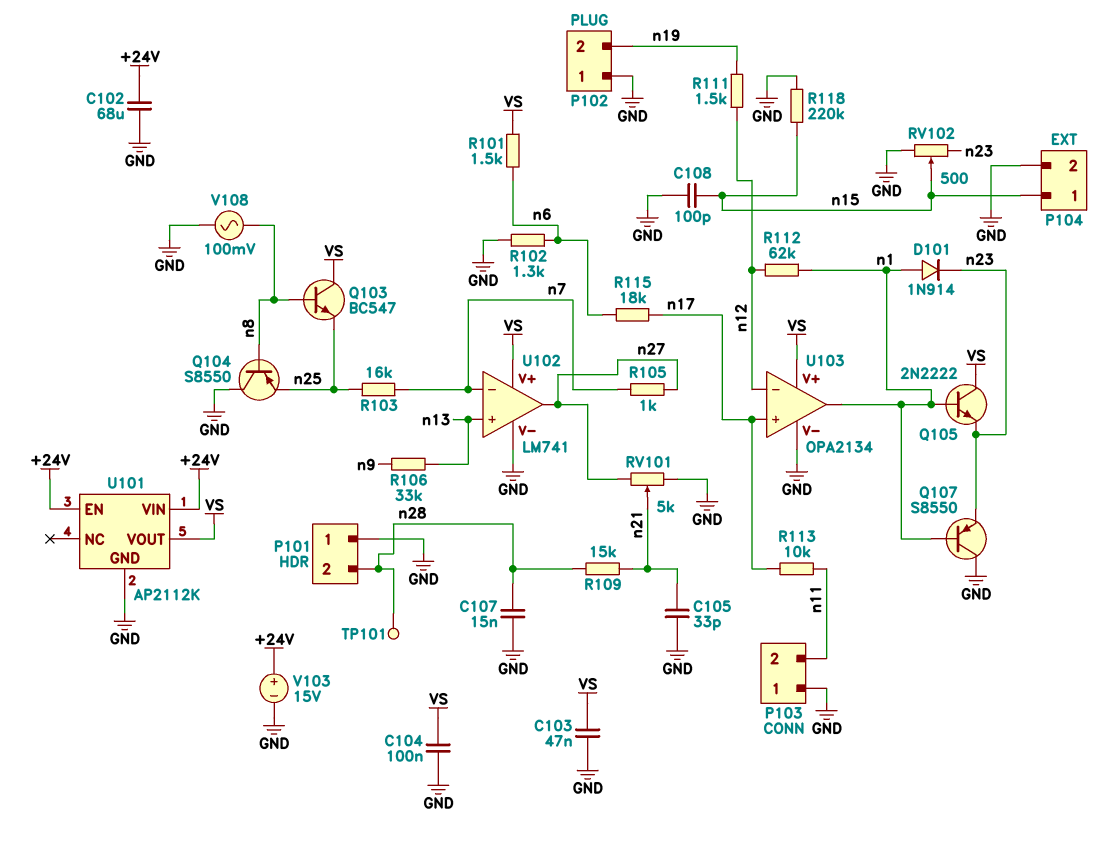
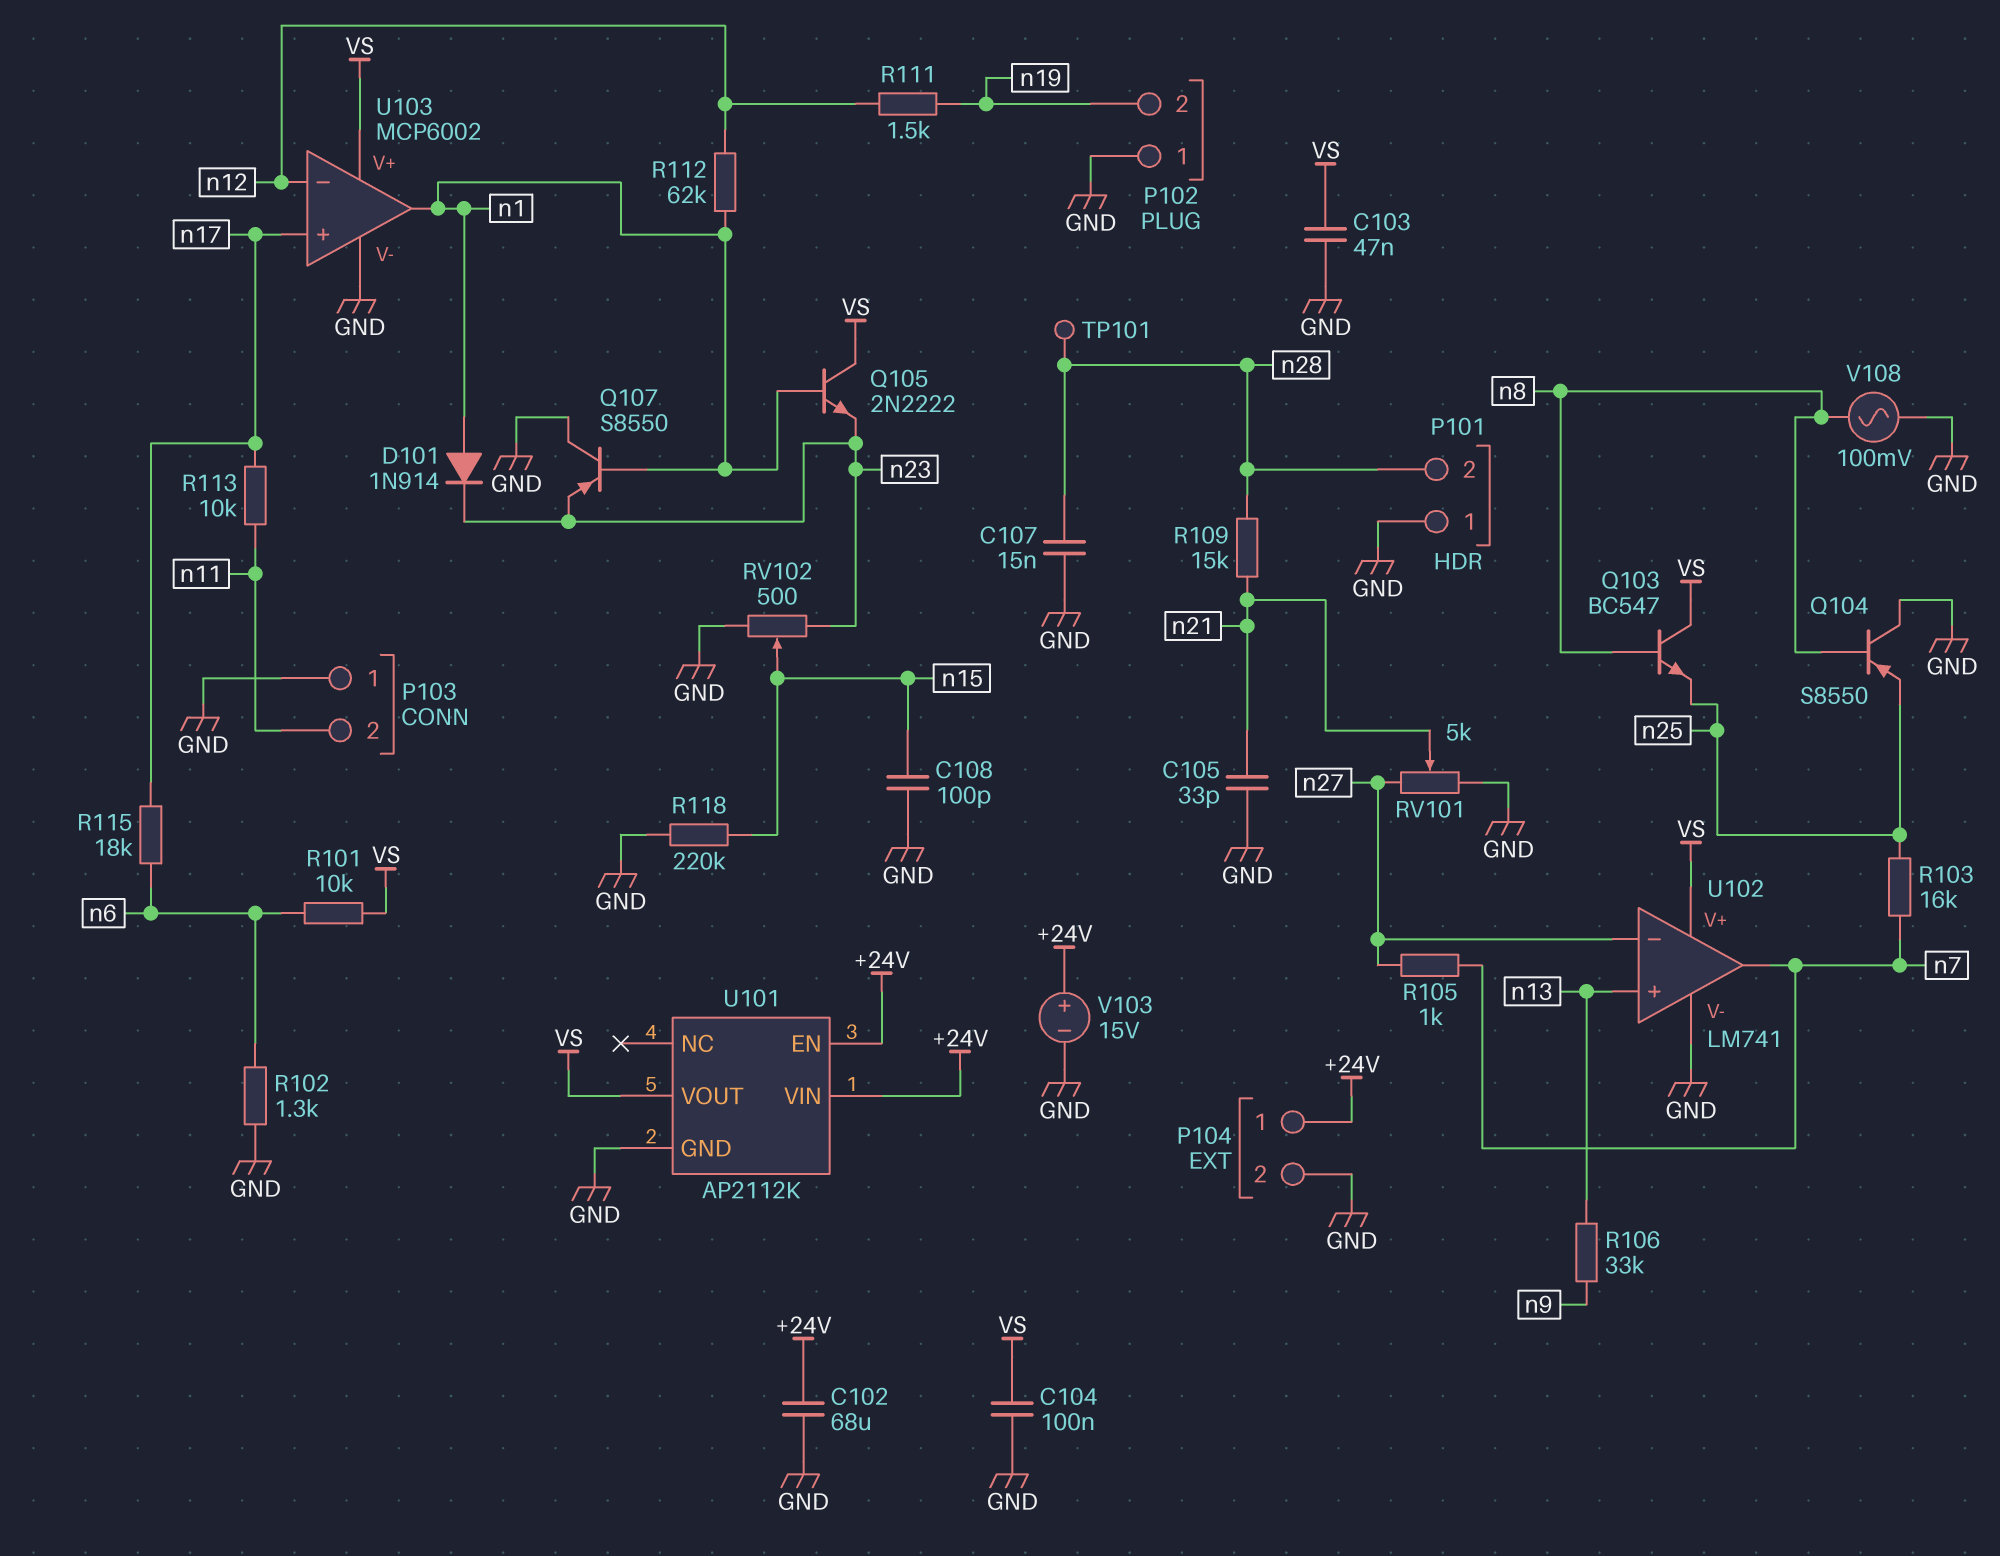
P104 pin 1: n15 -> +24V
R101: 1.5k (VS, n6) -> 10k (VS, n6)
U102 pin in-: n7 -> n27
U102 pin out: n27 -> n7
U103: OPA2134 -> MCP6002

